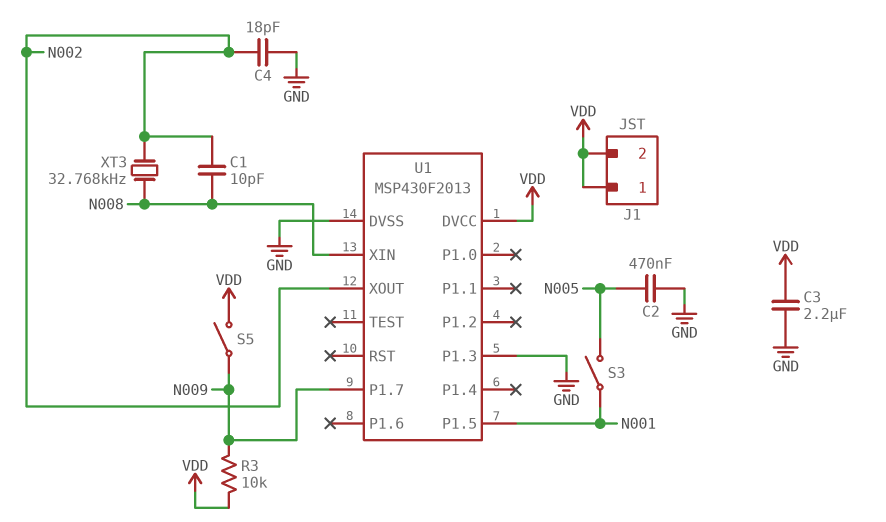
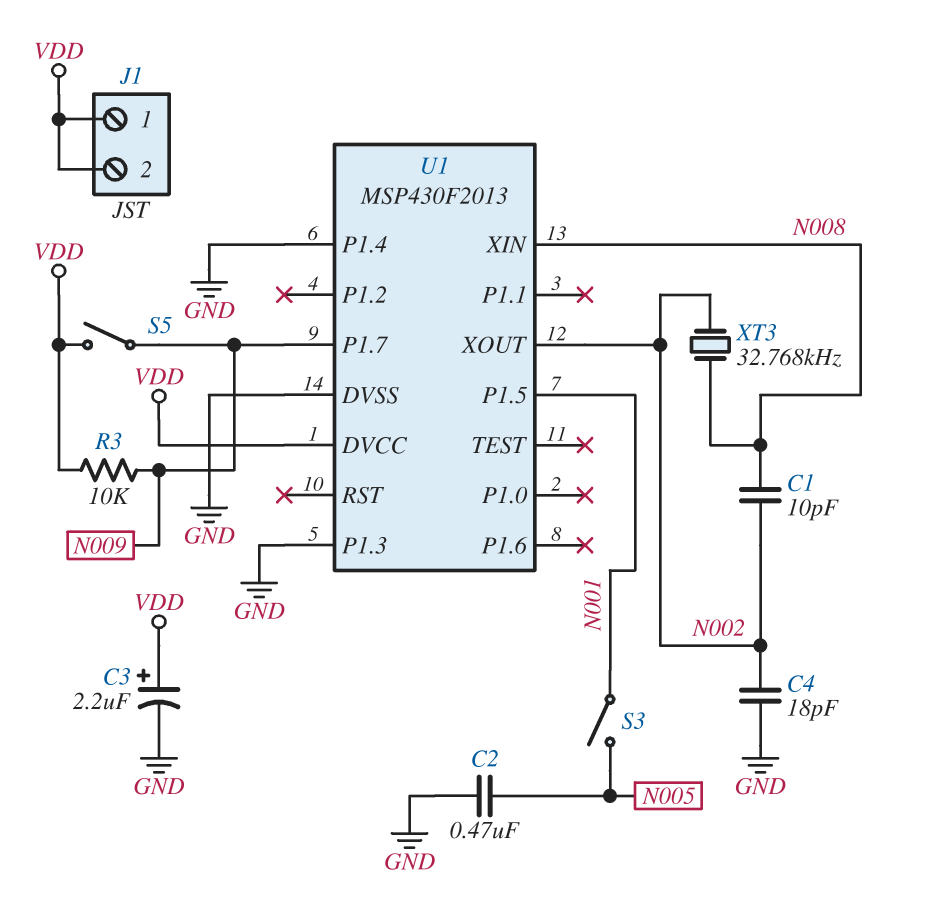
C3: 2.2uF (GND, VDD) -> 2.2uF (plus VDD, minus GND)
U1 pin P1.4: none -> GND

